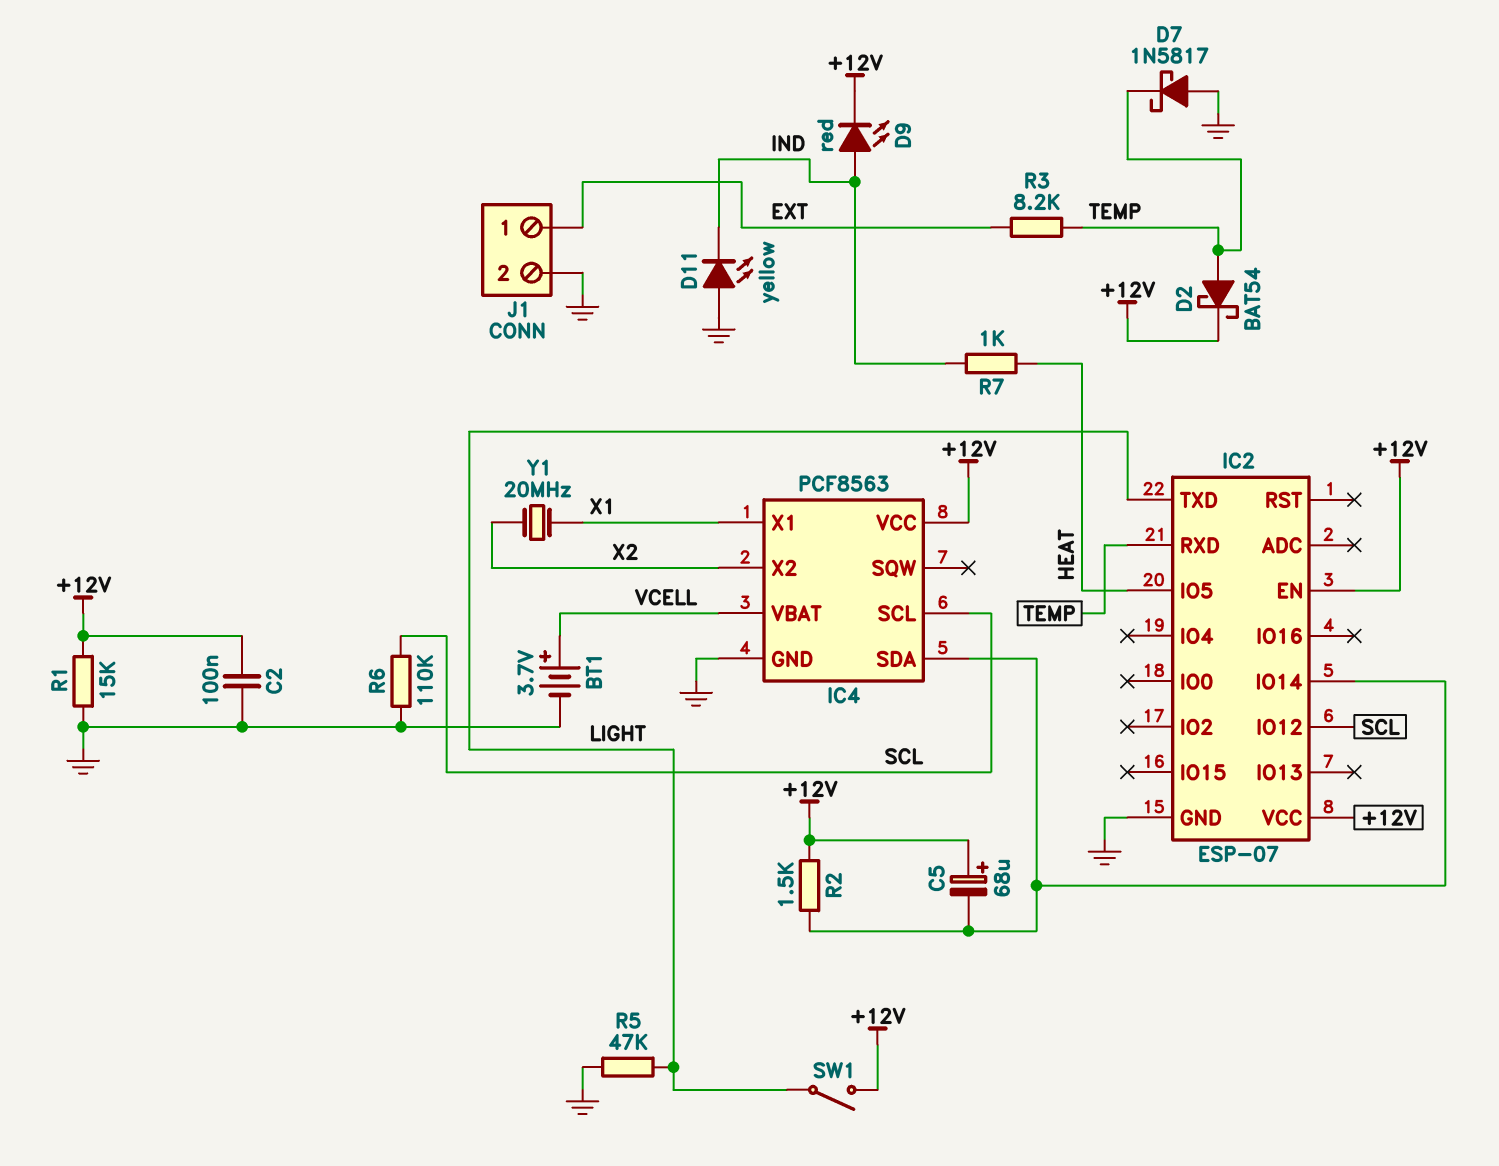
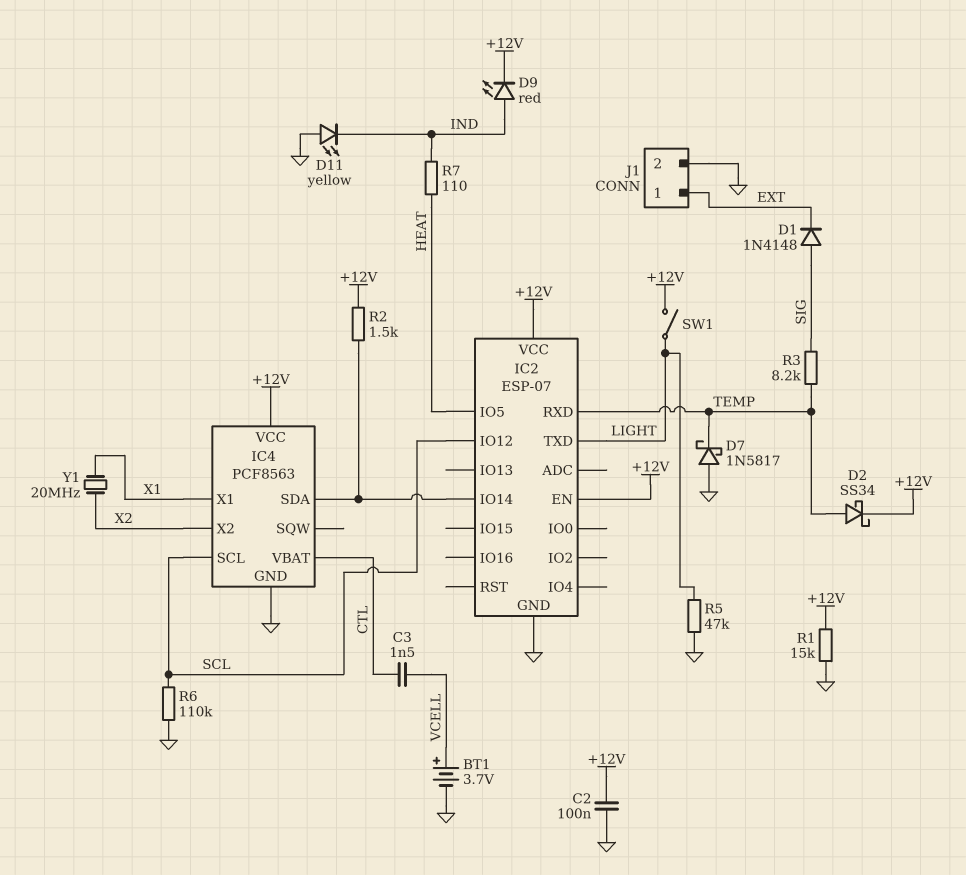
C3: none -> 1.5nF (CTL, VCELL)
C5: 68uF (plus +12V, minus IC2/IO14) -> none
D1: none -> diode 1N4148 (A SIG, K EXT)
D2: schottky BAT54 (A TEMP, K +12V) -> schottky SS34 (A TEMP, K +12V)
IC4 pin VBAT: VCELL -> CTL
R3: 8.2k (EXT, TEMP) -> 8.2k (SIG, TEMP)
R7: 1k (HEAT, IND) -> 110 (HEAT, IND)

